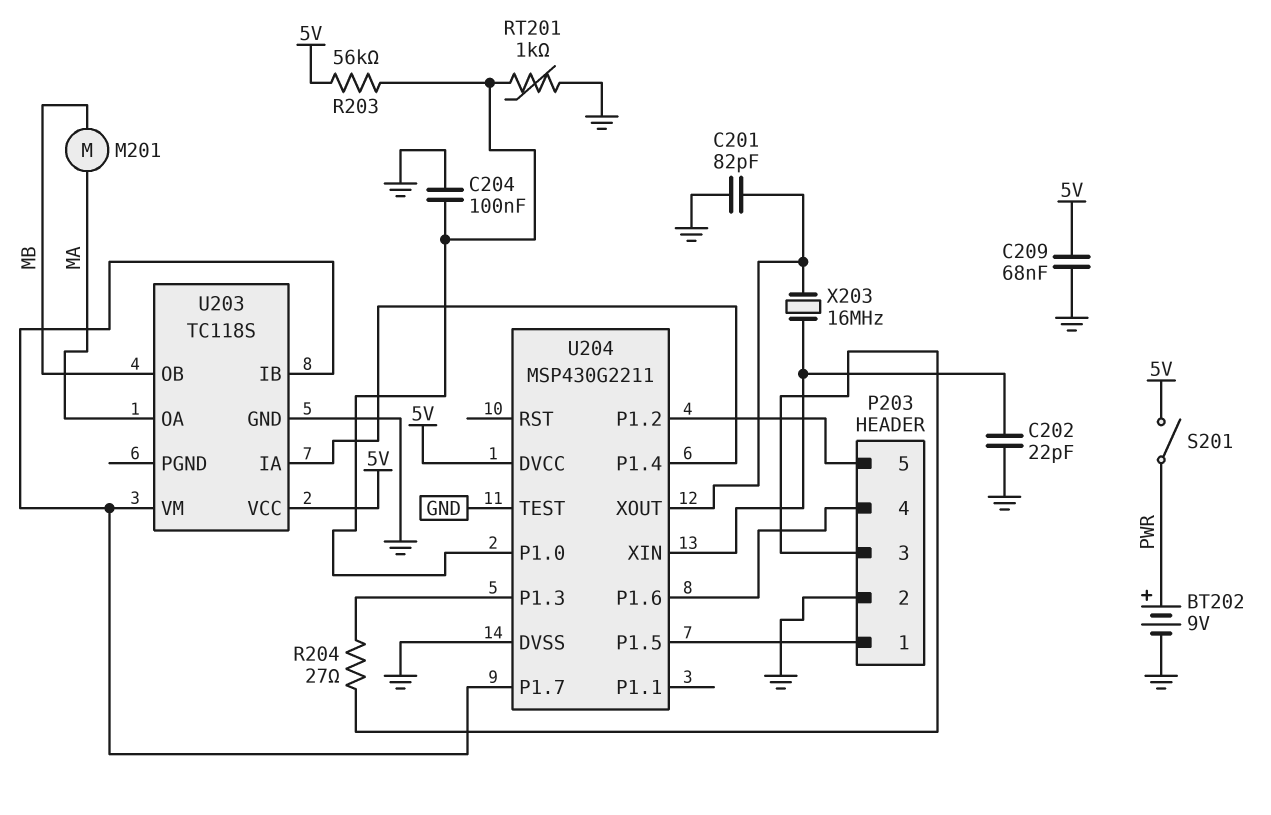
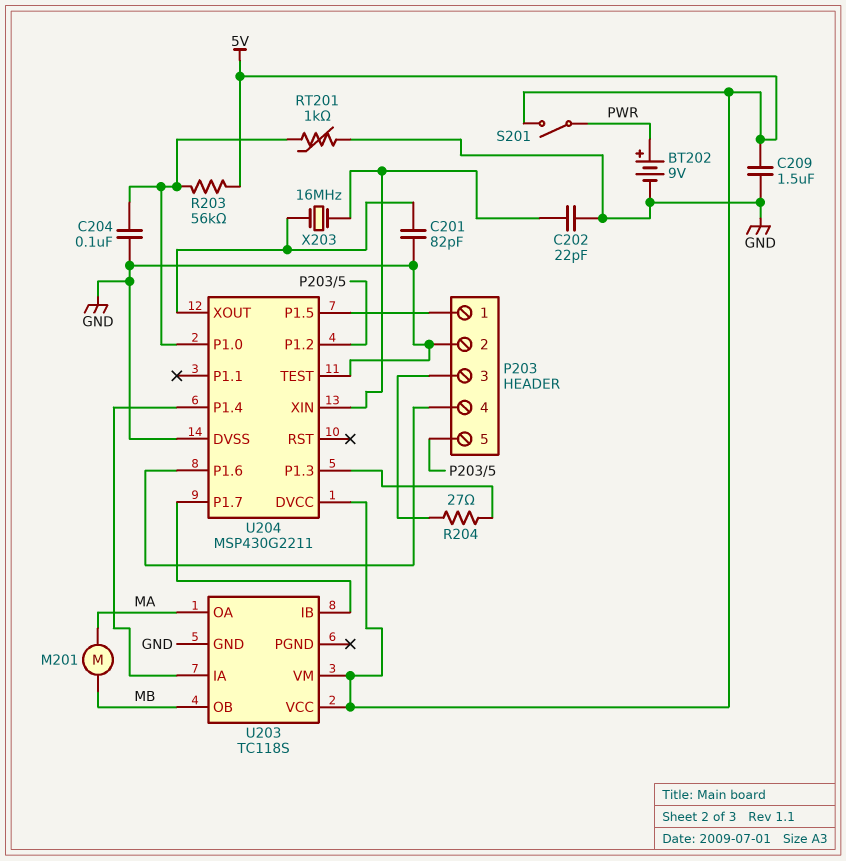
C209: 68nF (5V, GND) -> 1.5uF (5V, GND)
U203 pin VM: U203/IB -> 5V

